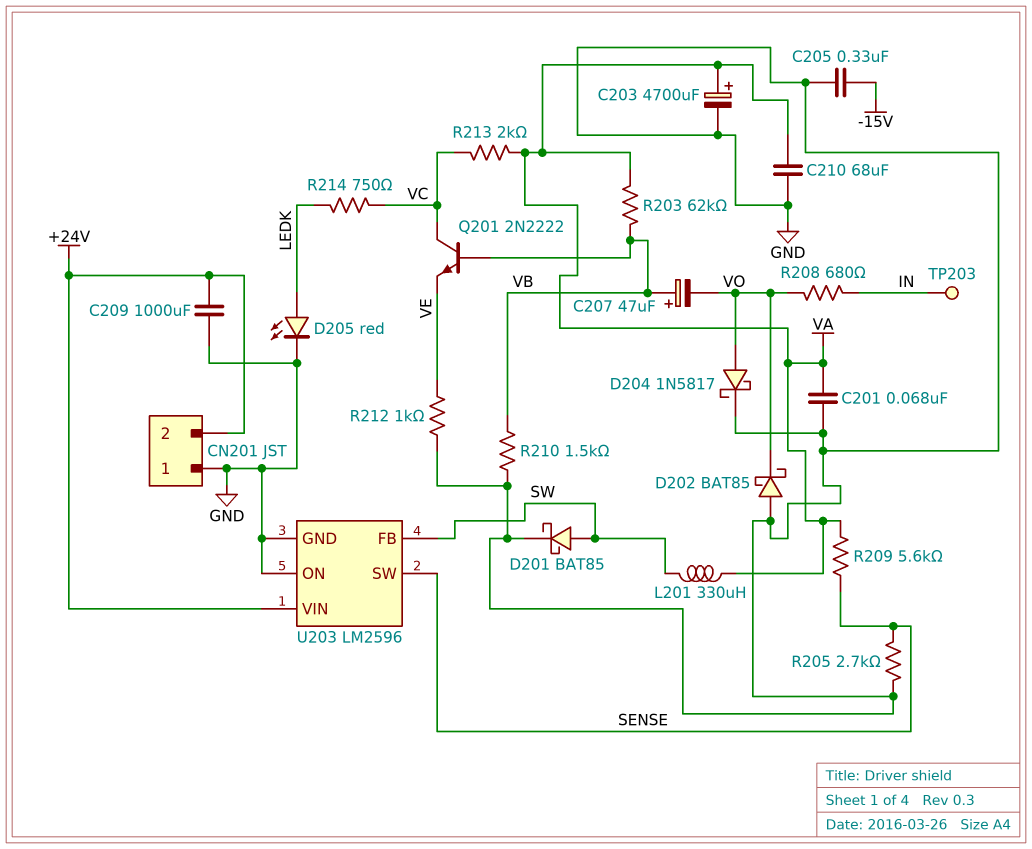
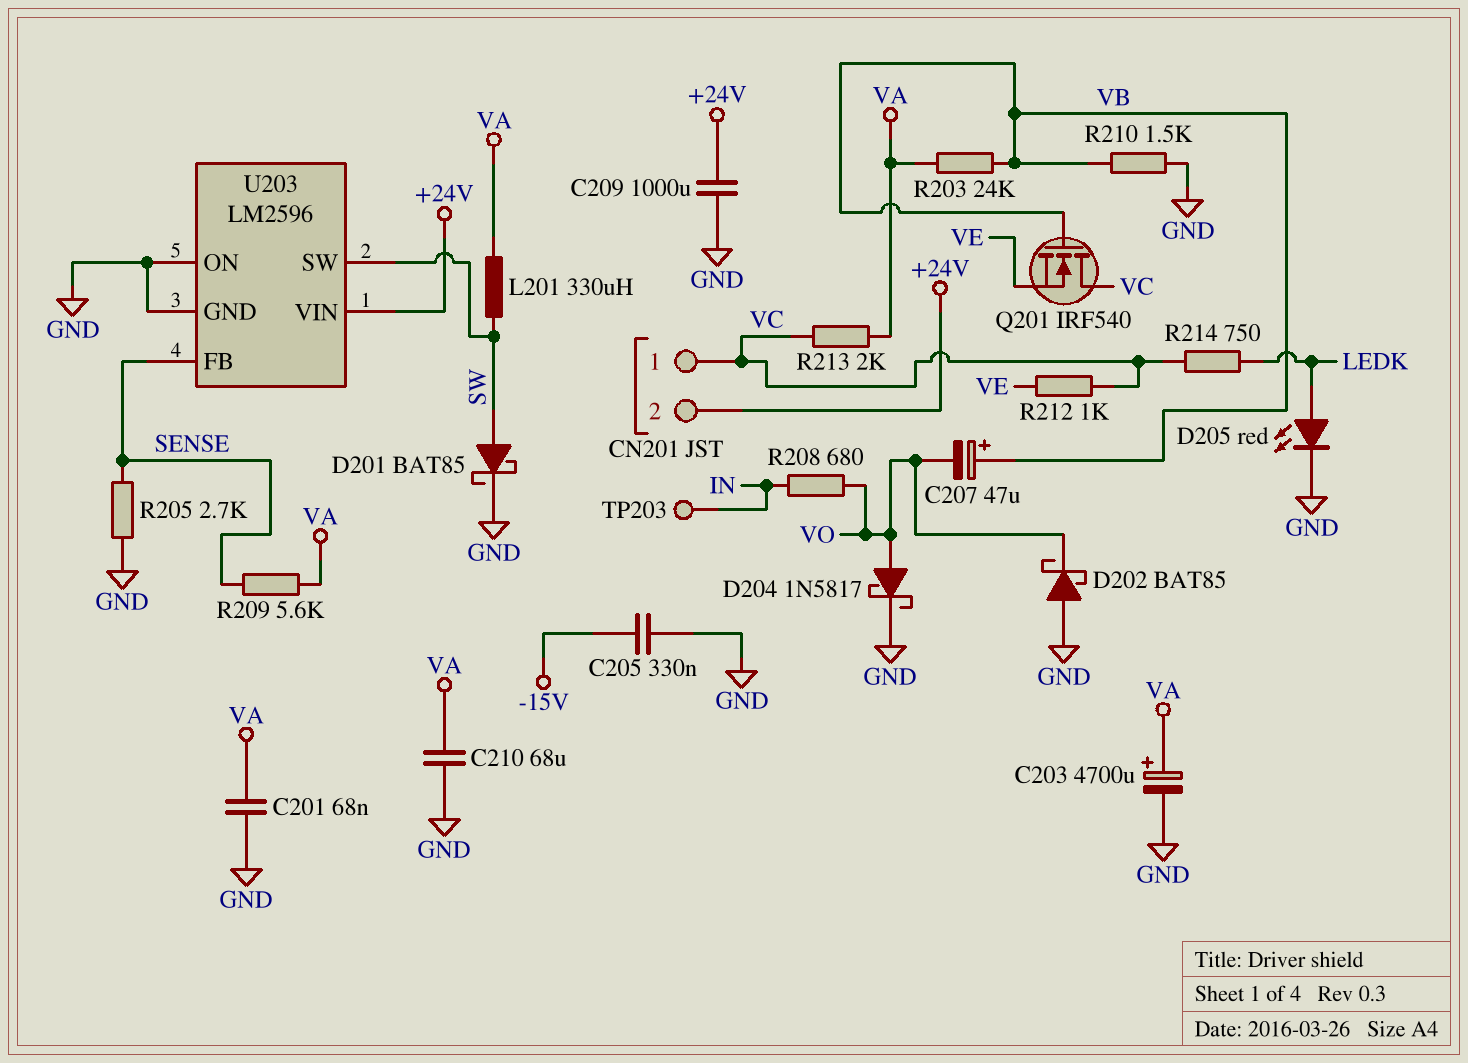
CN201 pin 1: GND -> VC
Q201: NPN 2N2222 (B VB, C VC, E VE) -> NMOS IRF540 (G VB, D VC, S VE)
R203: 62k (VA, VB) -> 24k (VA, VB)
R212: 1k (GND, VE) -> 1k (VC, VE)
U203 pin FB: SW -> SENSE
U203 pin SW: SENSE -> SW

